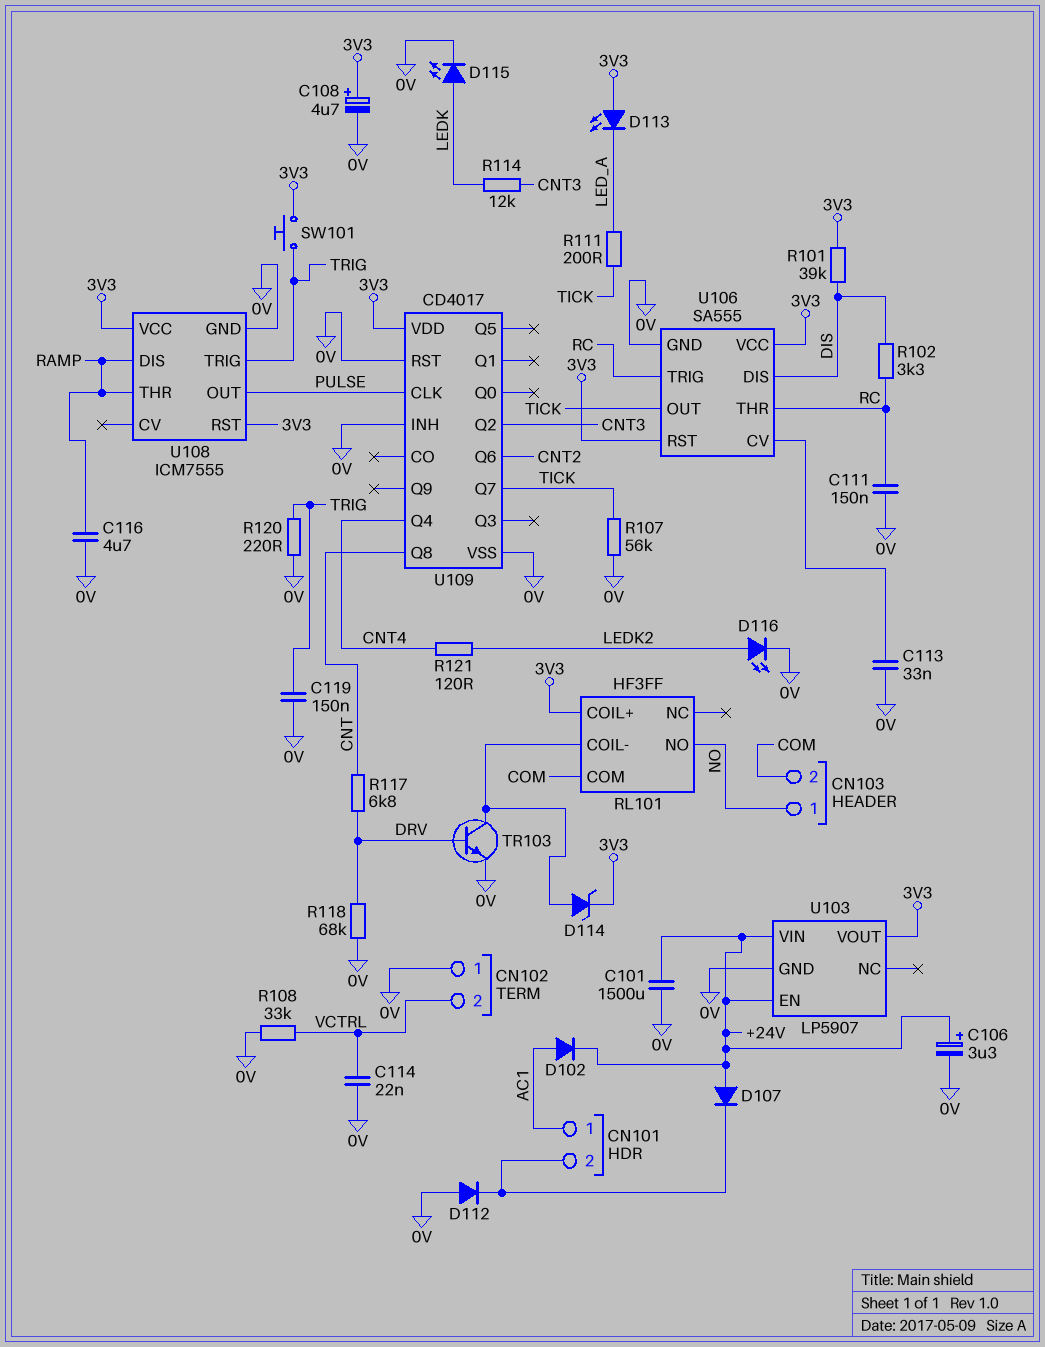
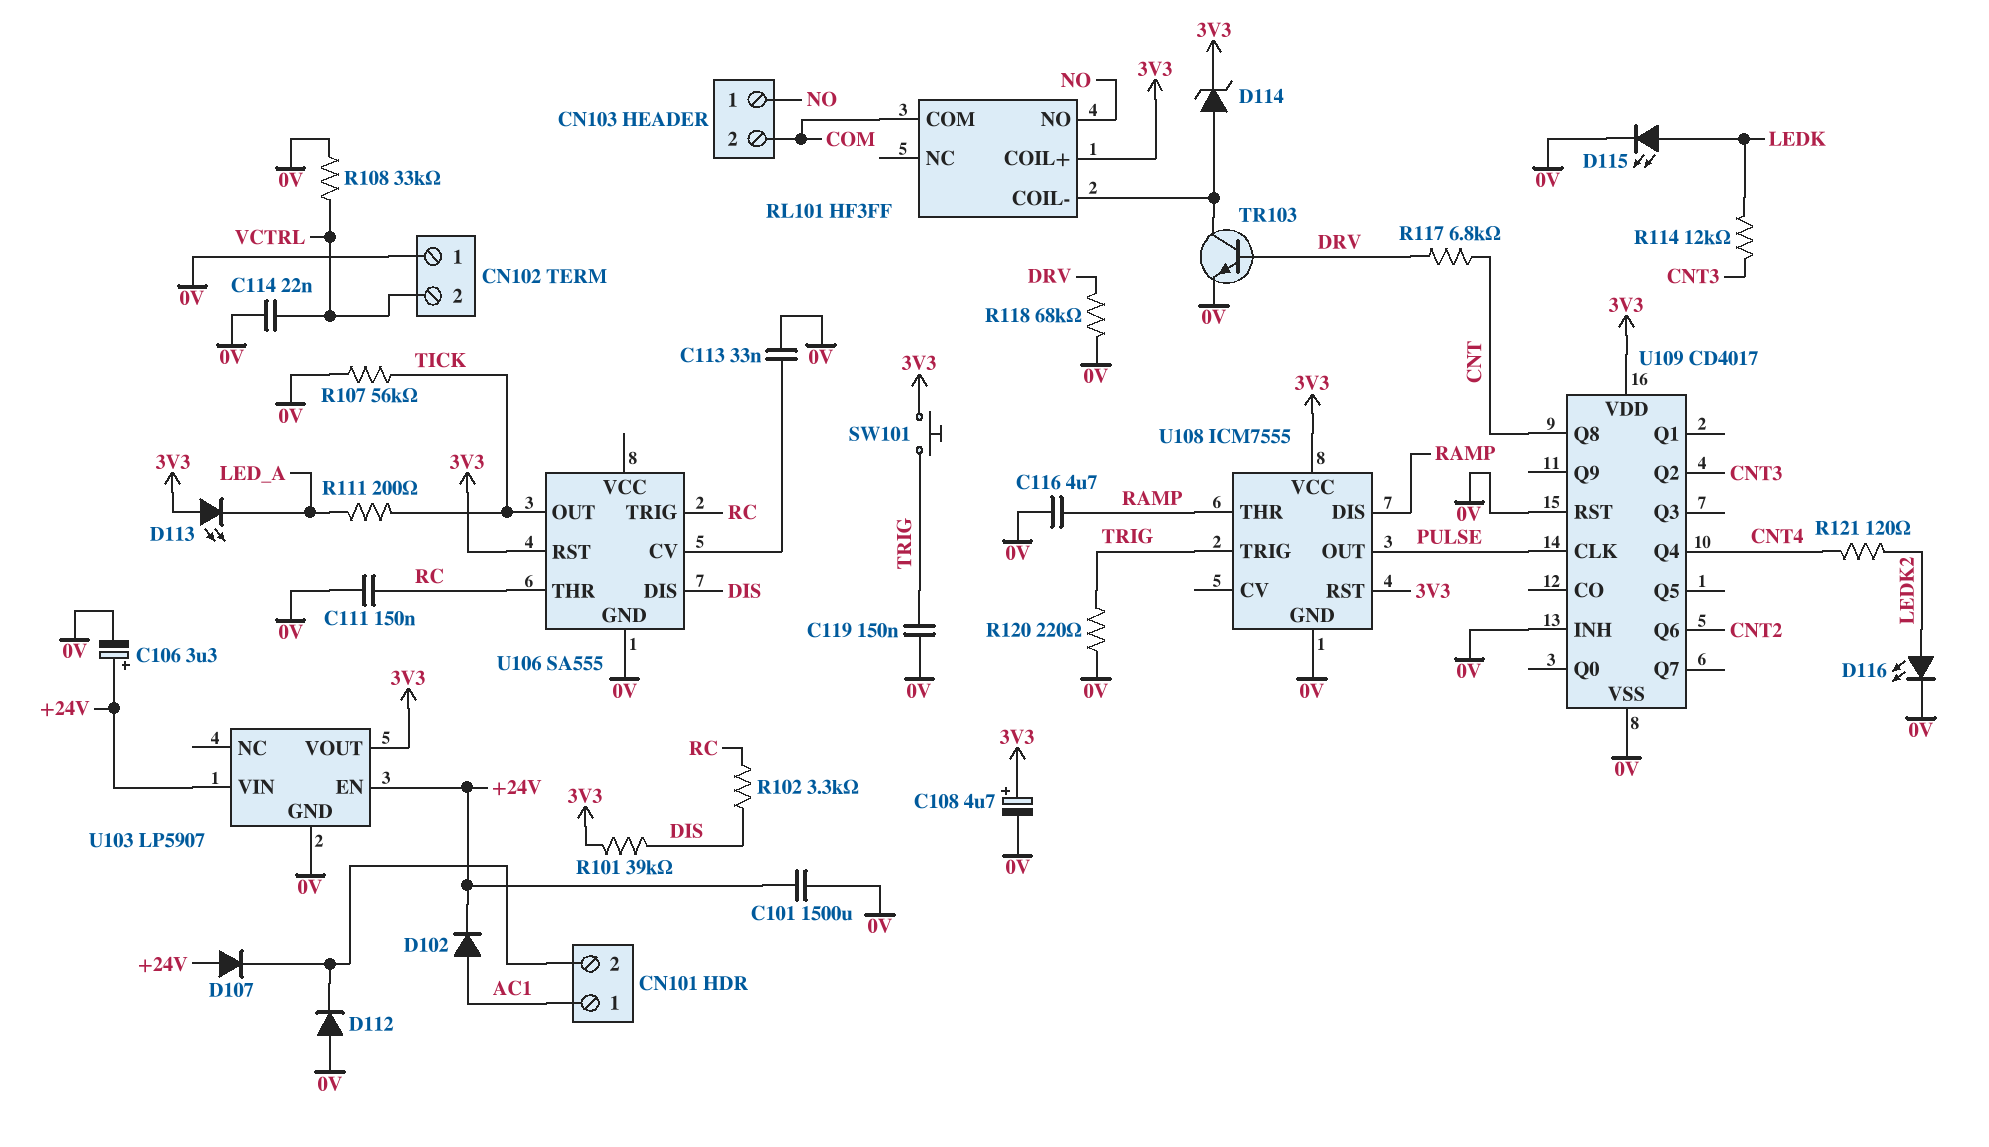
U106 pin VCC: 3V3 -> none
U109 pin Q7: TICK -> none

